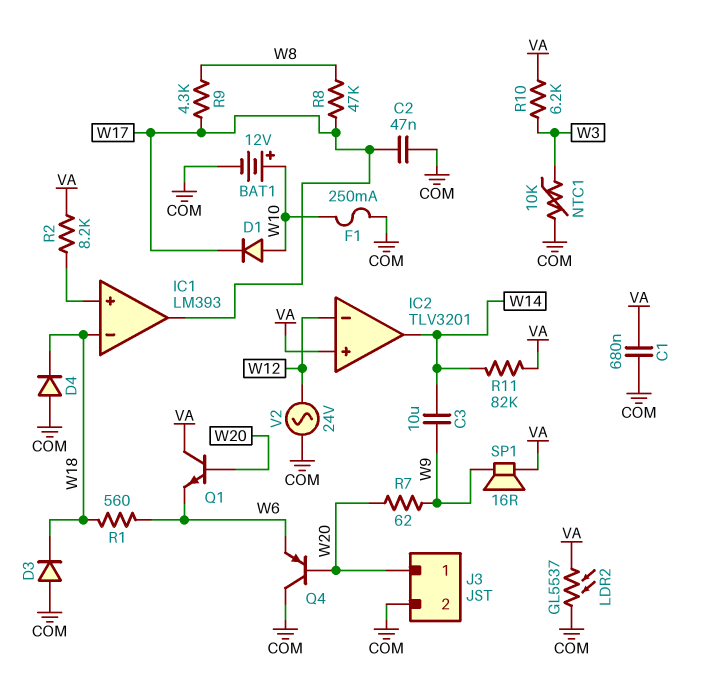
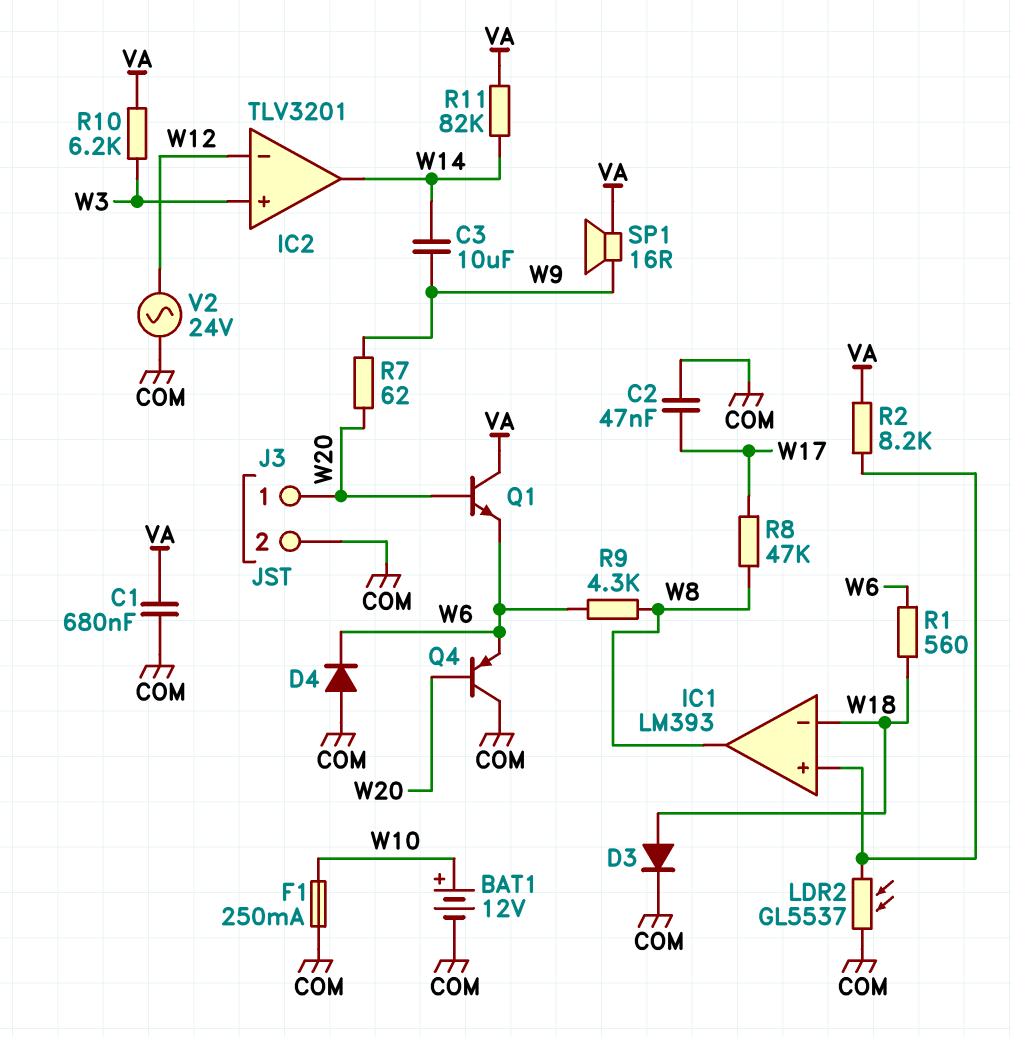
D1: diode (A W10, K W17) -> none
D3: diode (A COM, K W18) -> diode (A W18, K COM)
D4: diode (A COM, K W18) -> diode (A COM, K W6)
IC1 pin out: W17 -> W8
IC2 pin in+: VA -> W3
LDR2: GL5537 (COM, VA) -> GL5537 (COM, IC1/in+)
NTC1: 10k (COM, W3) -> none
R9: 4.3k (W8, W17) -> 4.3k (W6, W8)

